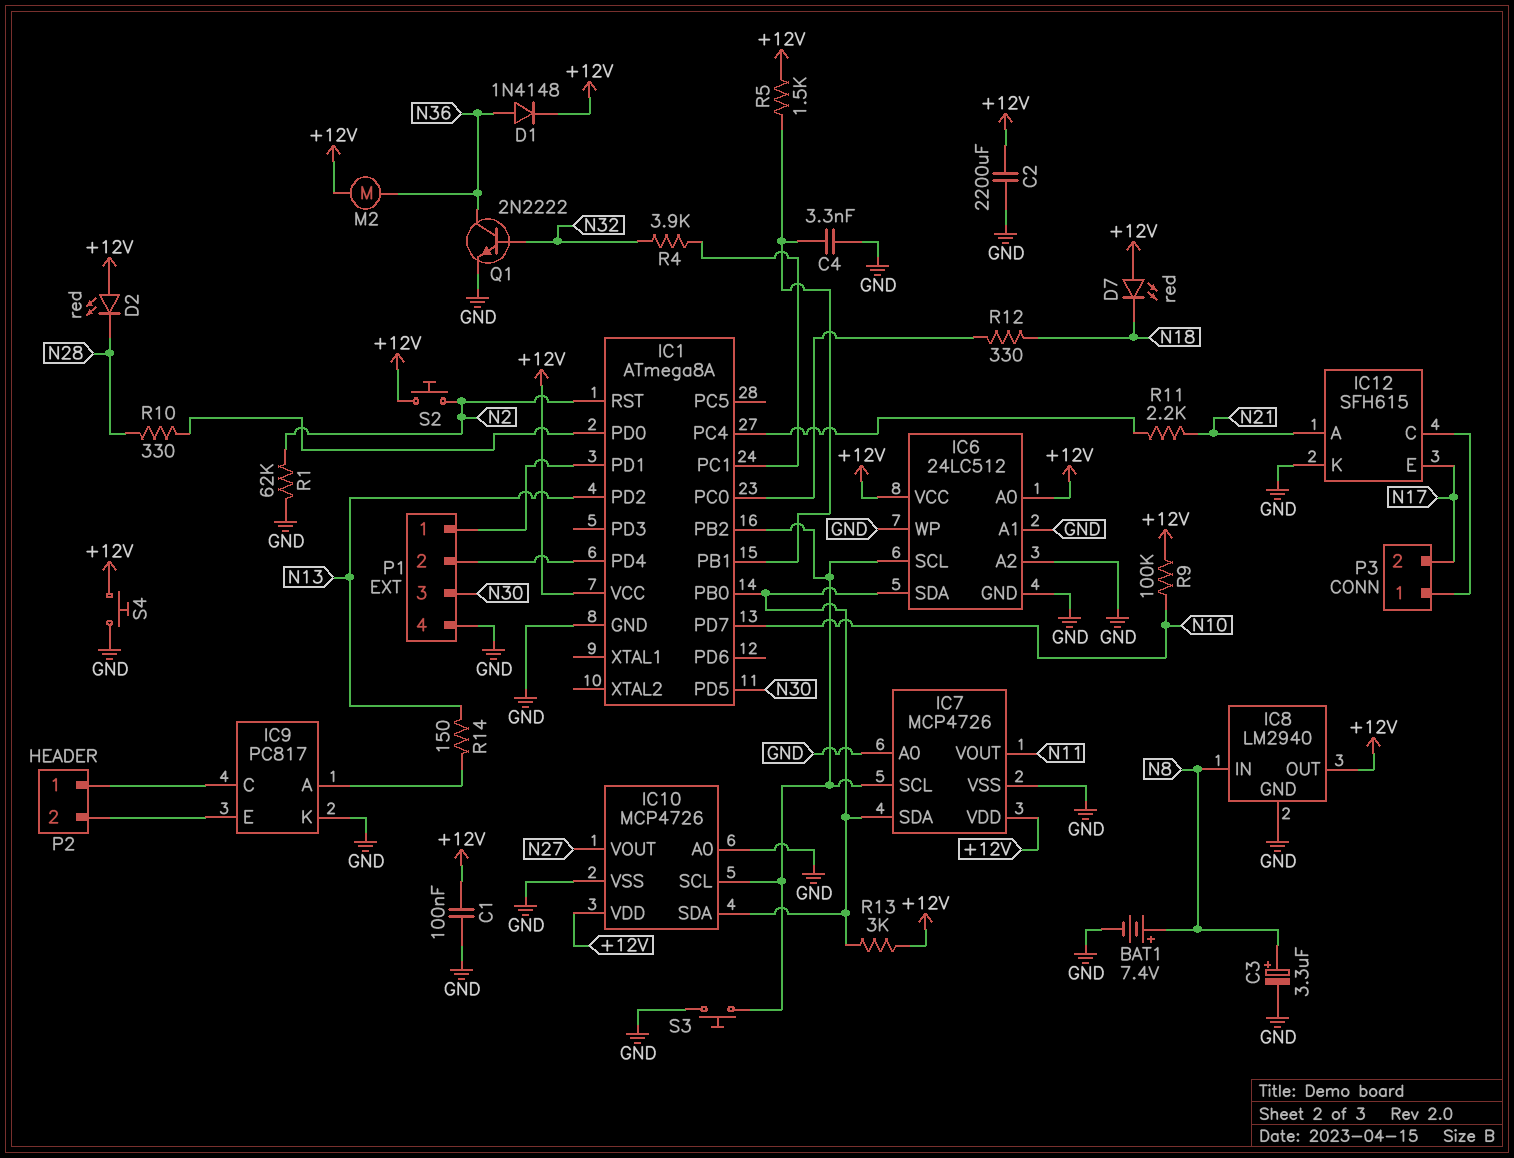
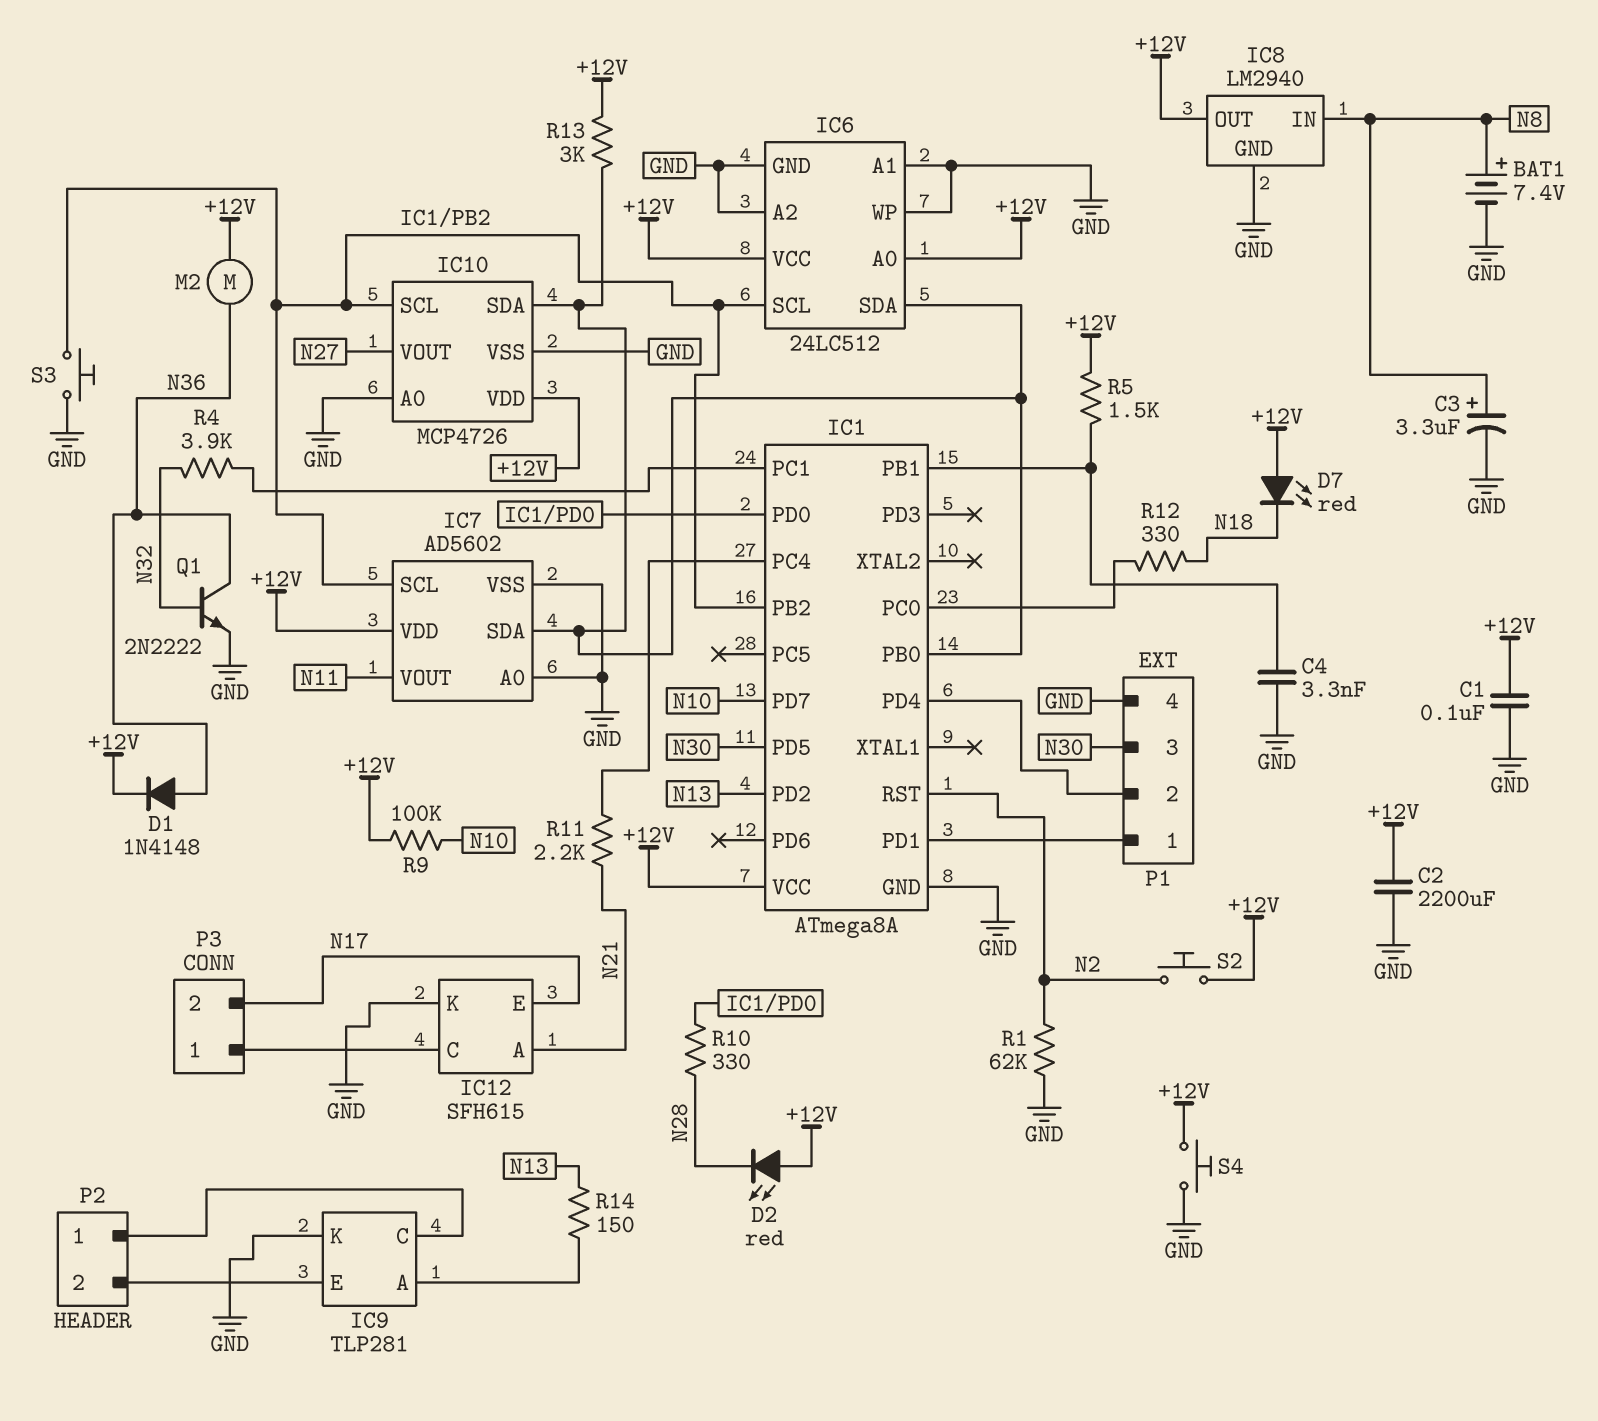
IC7: MCP4726 -> AD5602
IC9: PC817 -> TLP281

